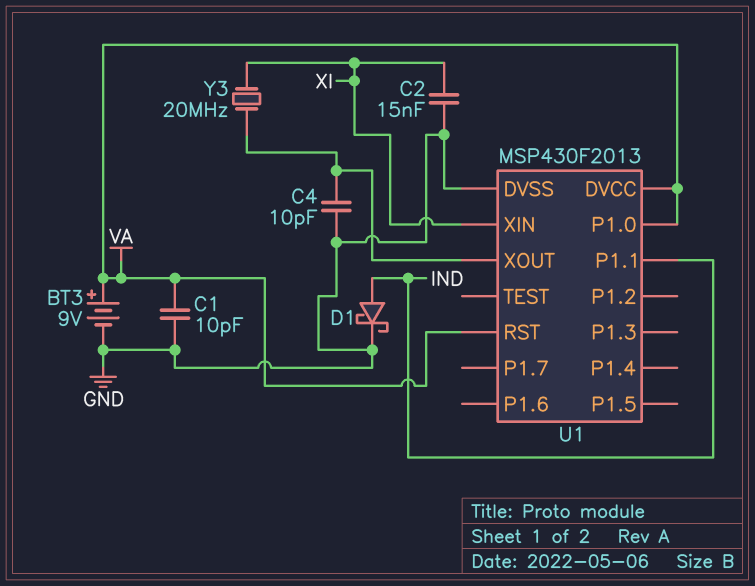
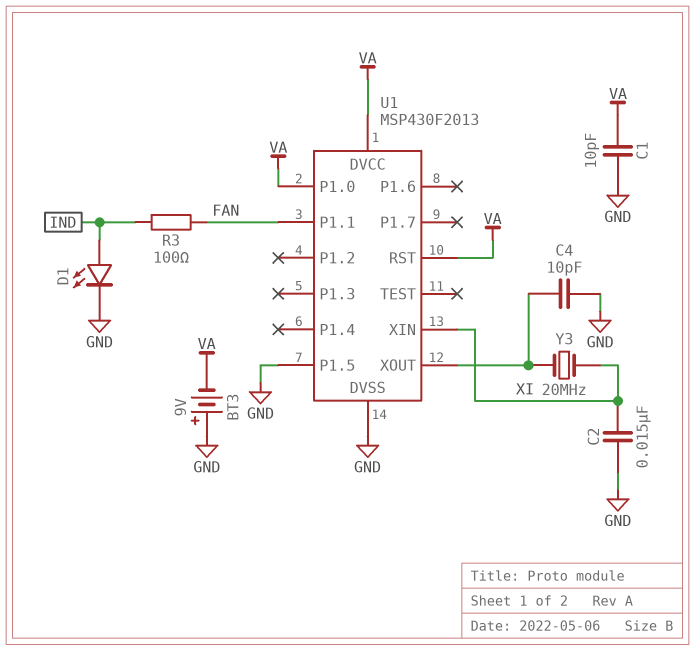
BT3: 9V (plus VA, minus GND) -> 9V (plus GND, minus VA)
D1: schottky (A IND, K GND) -> LED (A IND, K GND)
R3: none -> 100 (FAN, IND)
U1 pin P1.1: IND -> FAN
U1 pin P1.5: none -> GND

